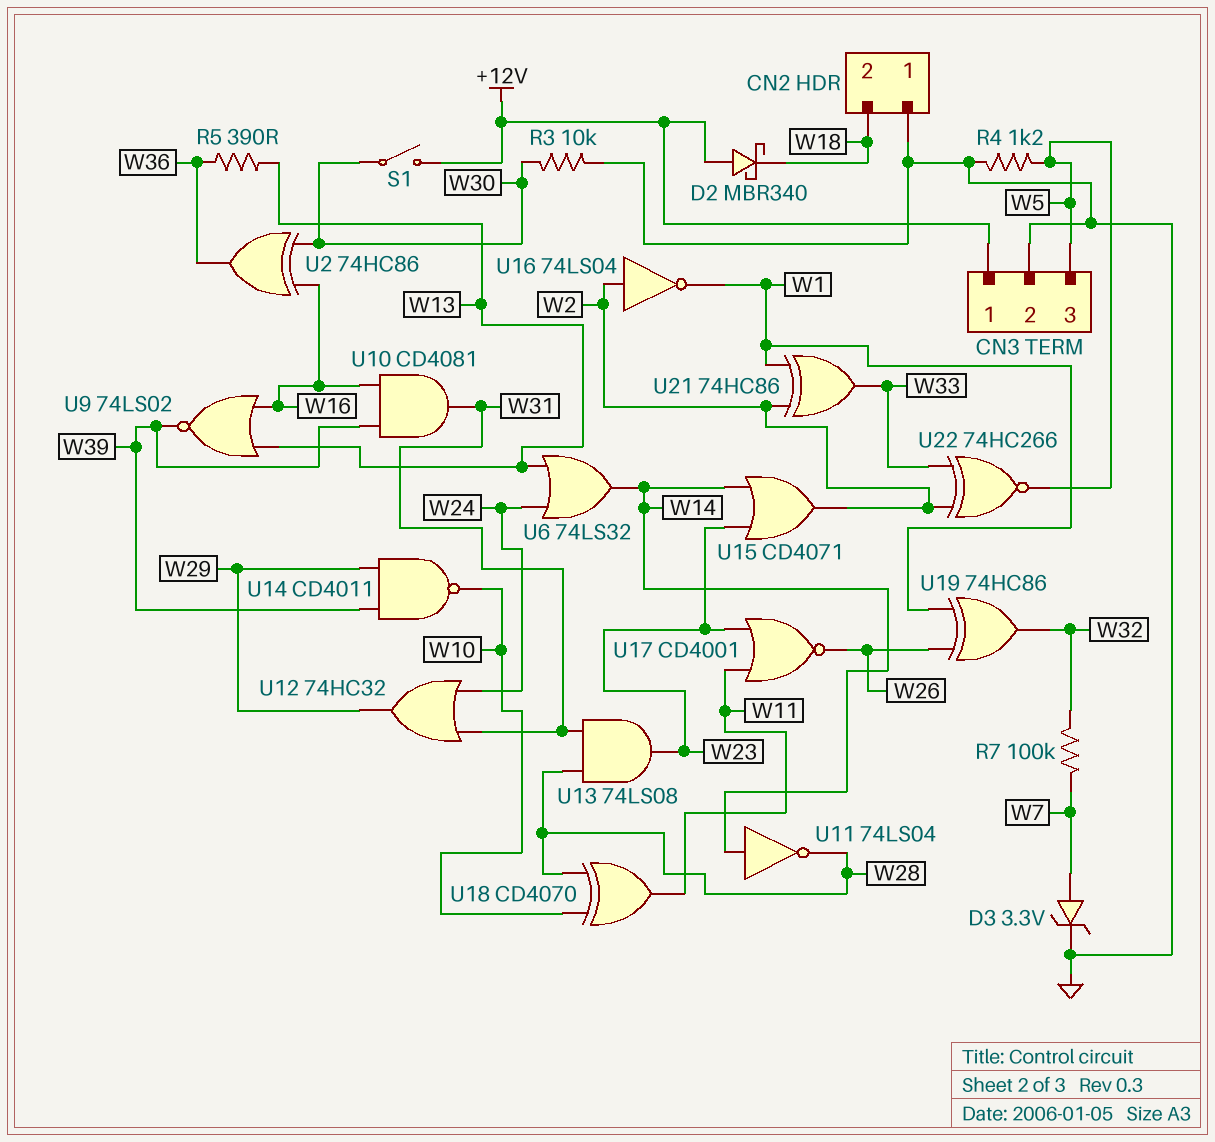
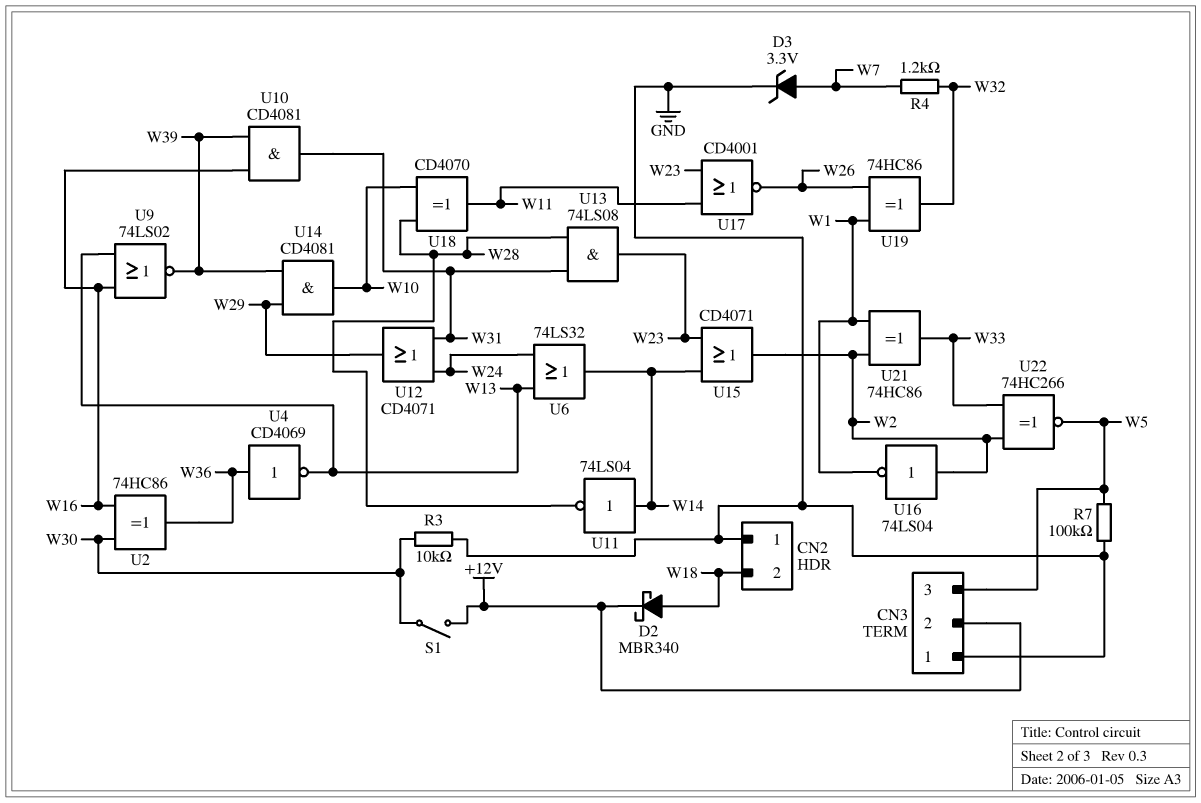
CN3 pin 1: +12V -> GND
CN3 pin 2: GND -> +12V
D2: schottky MBR340 (A +12V, K W18) -> schottky MBR340 (A W18, K +12V)
R4: 1.2k (GND, W5) -> 1.2k (W7, W32)
R5: 390 (W13, W36) -> none
R7: 100k (W7, W32) -> 100k (GND, W5)
U4: none -> NOT CD4069 (in W36, out W13)
U12: OR 74HC32 (in W24, in W31, out W29) -> OR CD4071 (in W24, in W31, out W29)
U14: NAND CD4011 (in W29, in W39, out W10) -> AND CD4081 (in W29, in W39, out W10)

